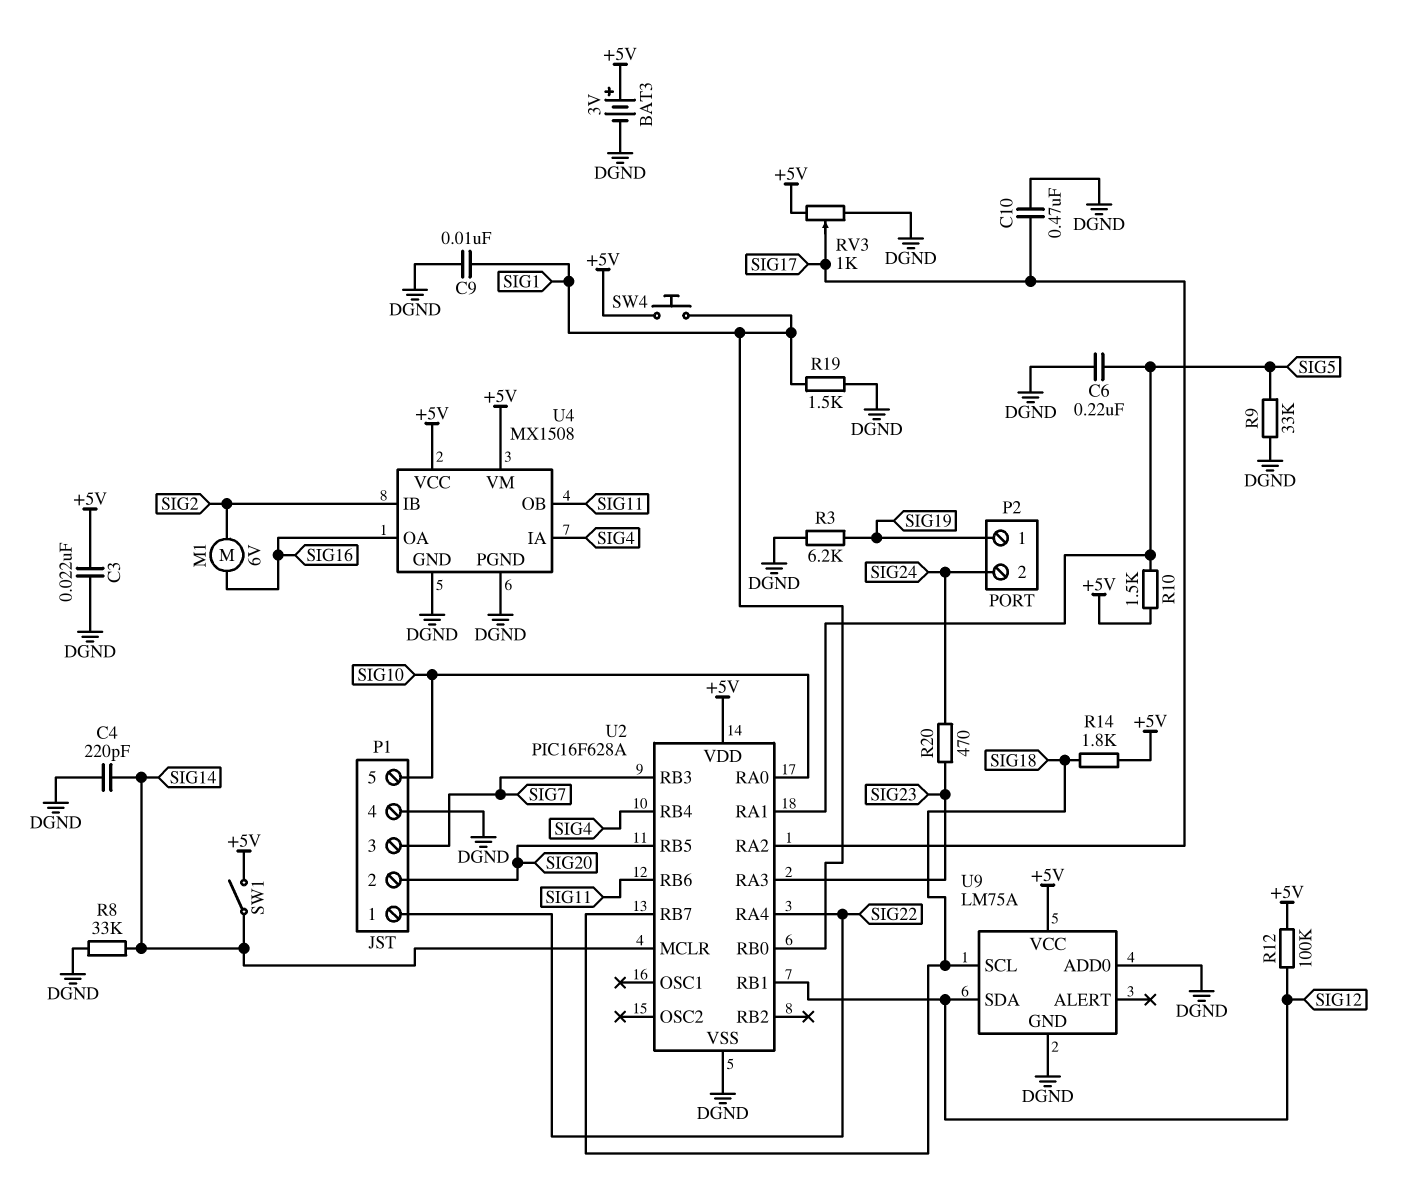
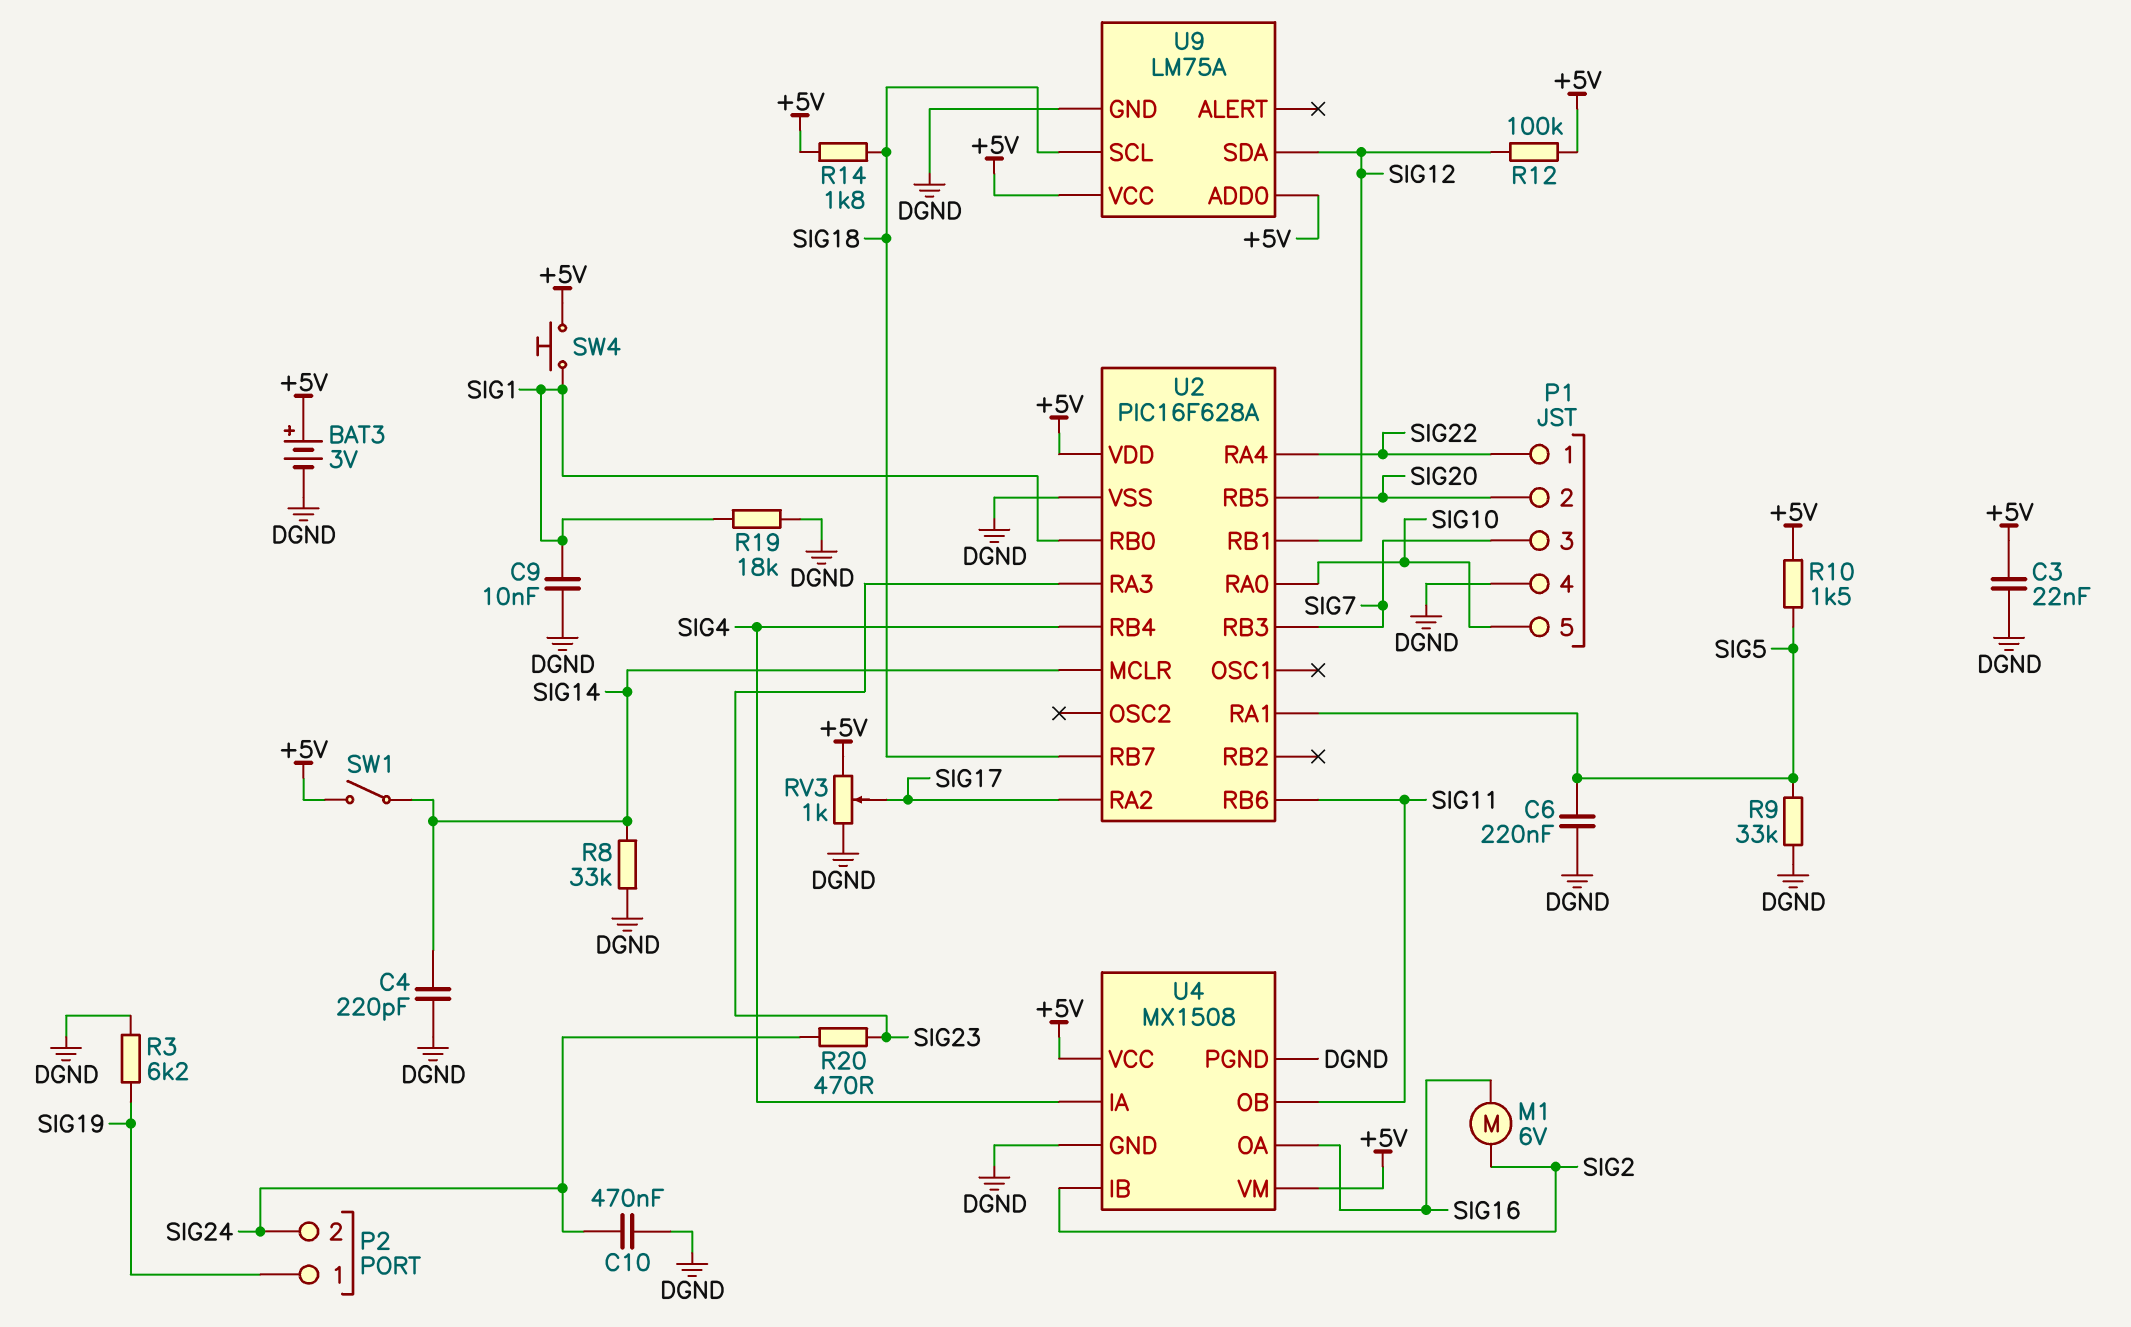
C10: 470nF (DGND, SIG17) -> 470nF (DGND, SIG24)
R19: 1.5k (DGND, SIG1) -> 18k (DGND, SIG1)
U9 pin ADD0: DGND -> +5V

